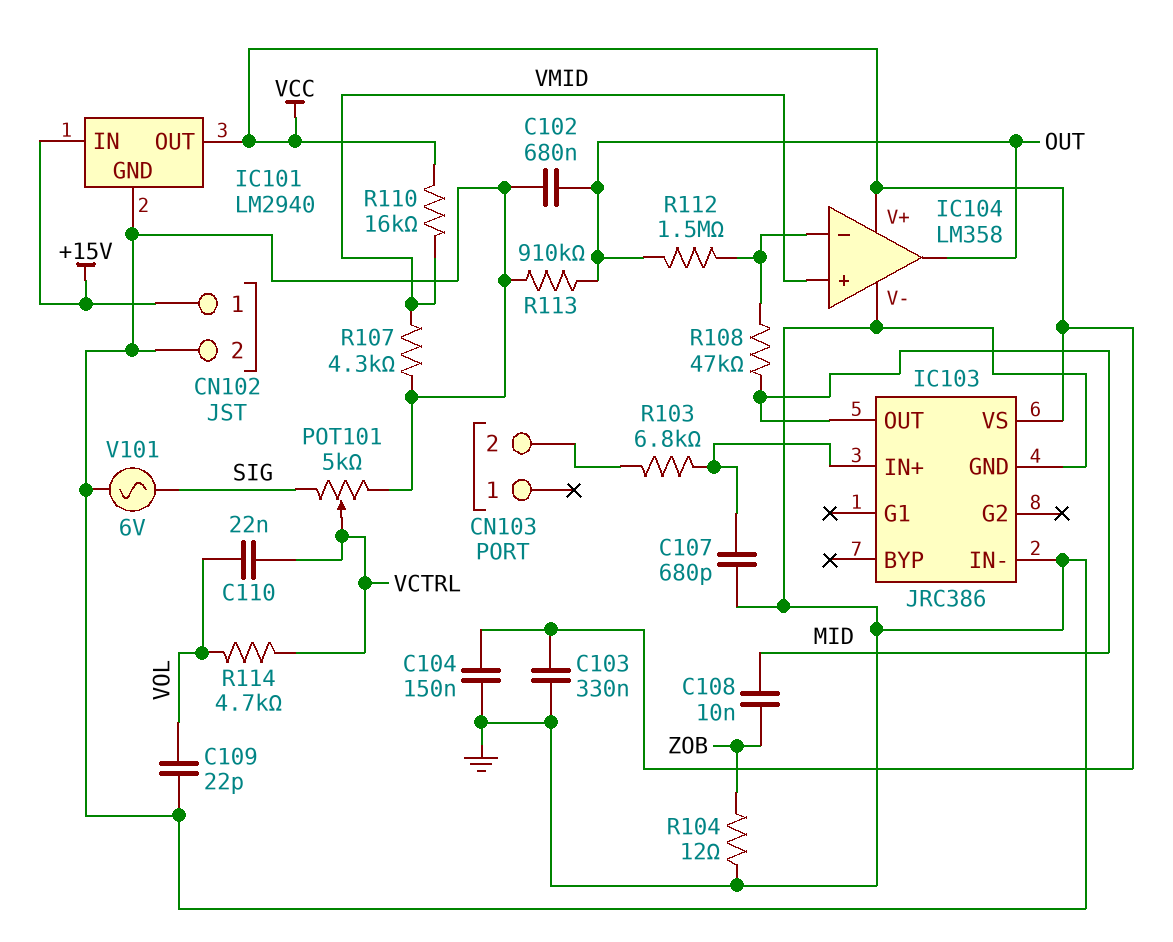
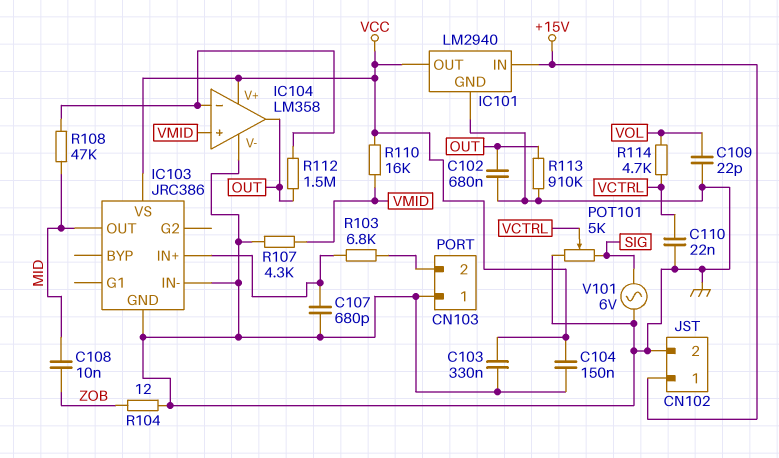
C110: 22nF (VCTRL, VOL) -> 22nF (GND, VCTRL)
CN103 pin 1: none -> GND

